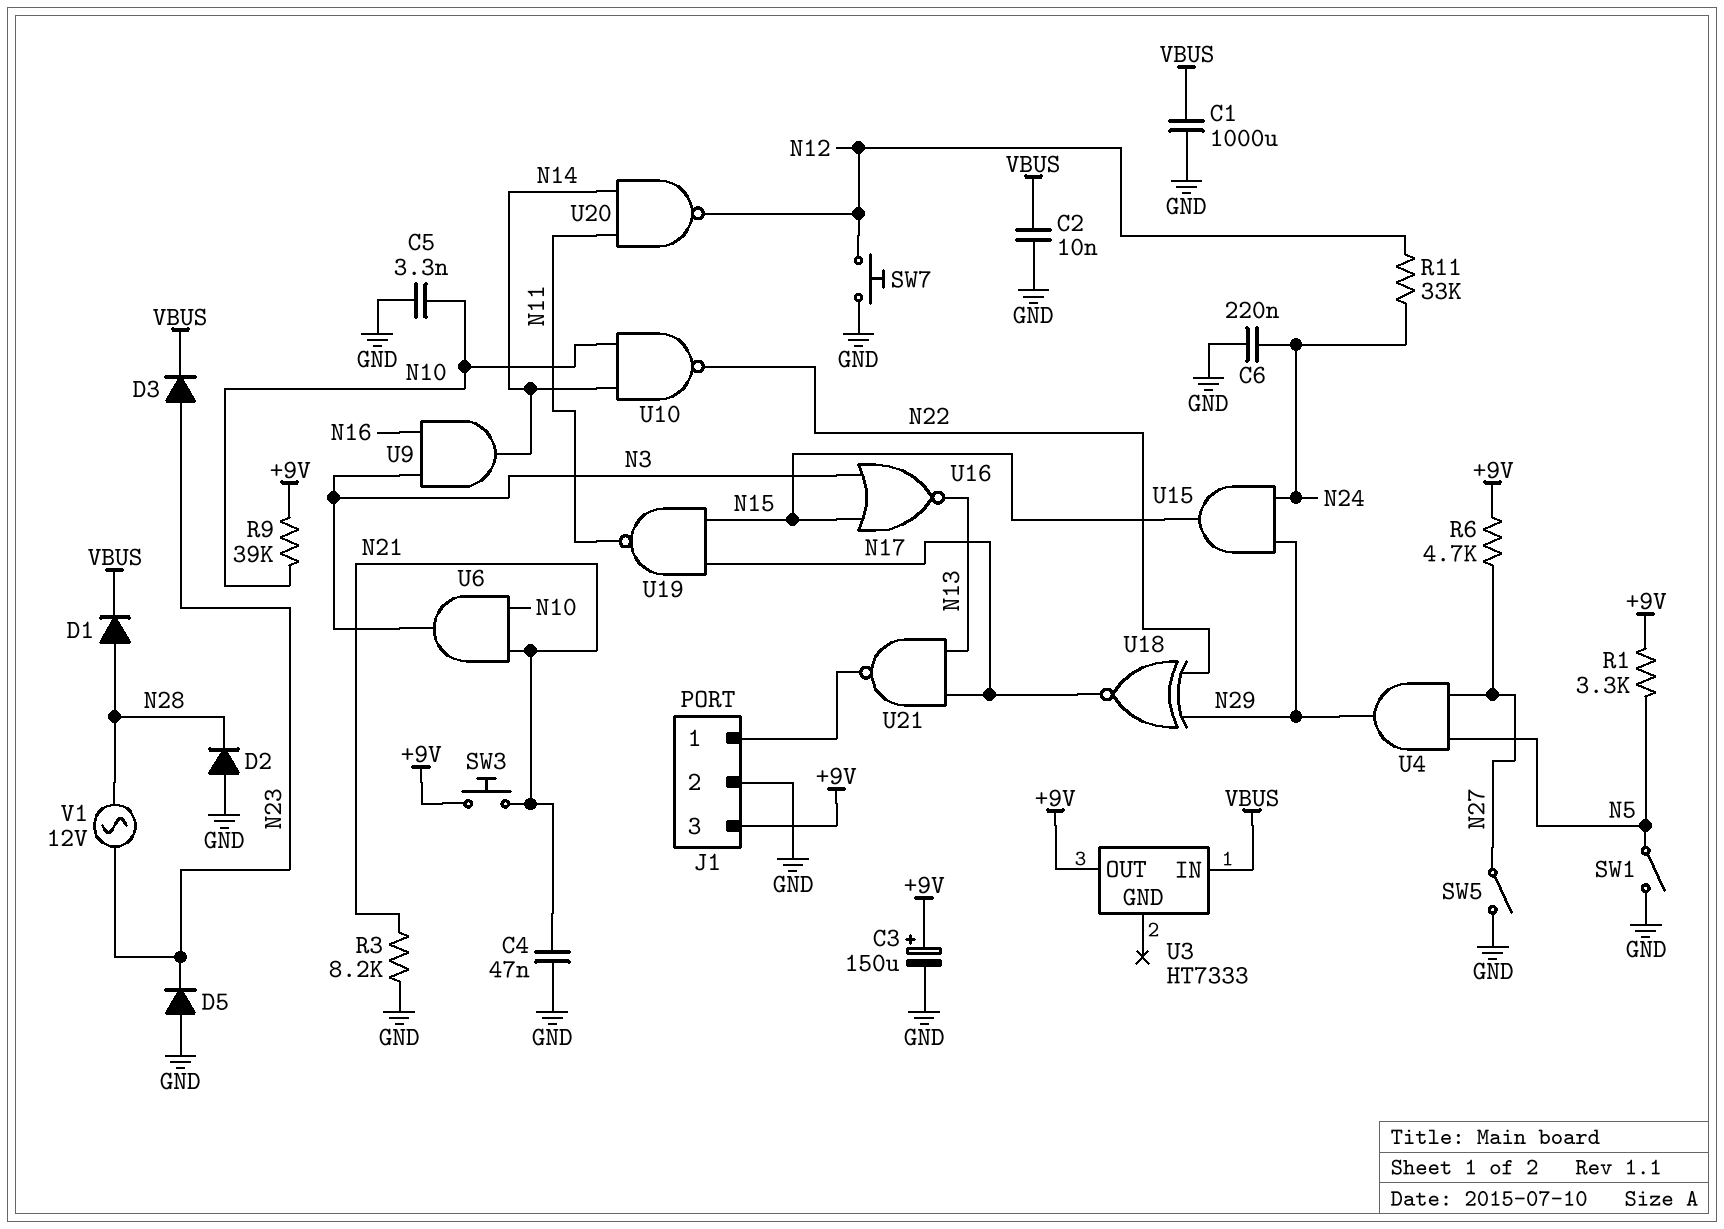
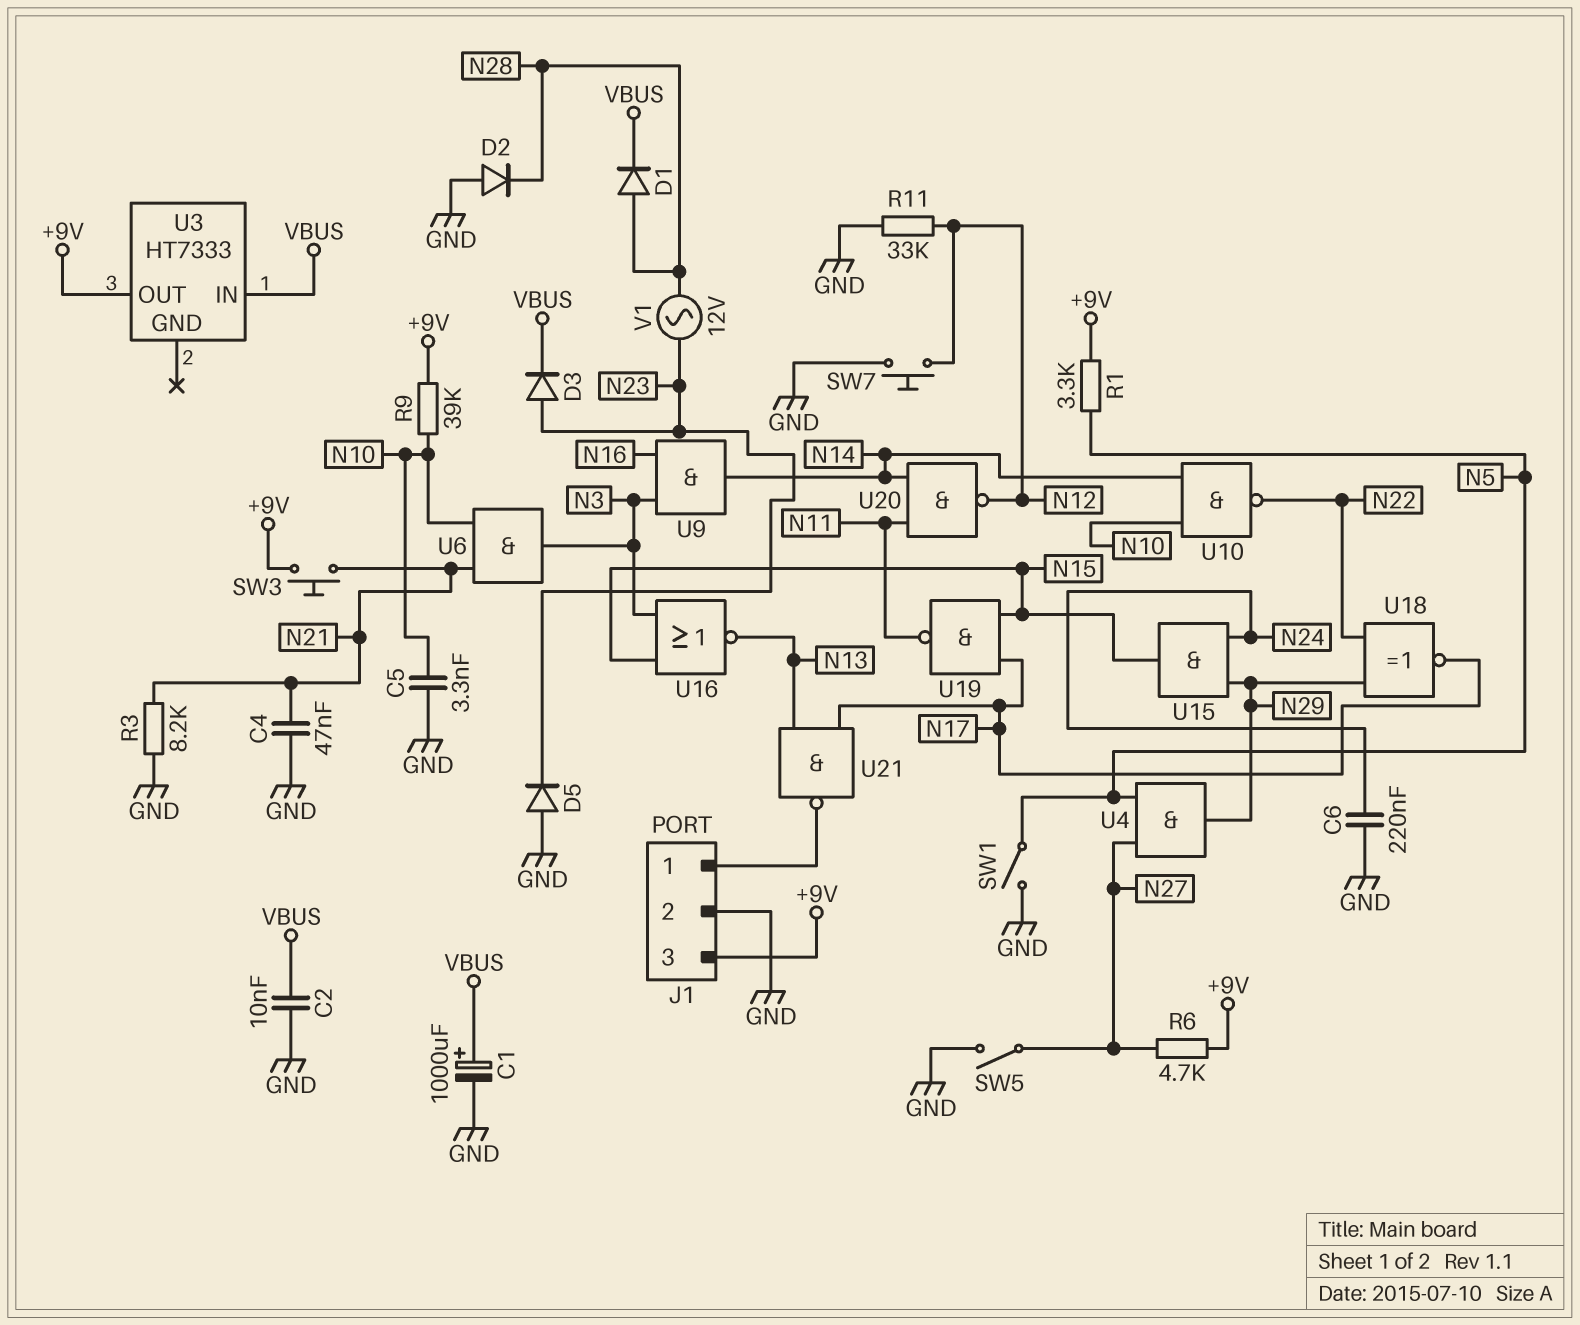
C1: 1000uF (GND, VBUS) -> 1000uF (plus VBUS, minus GND)
C3: 150uF (plus +9V, minus GND) -> none
R11: 33k (N12, N24) -> 33k (GND, N12)

